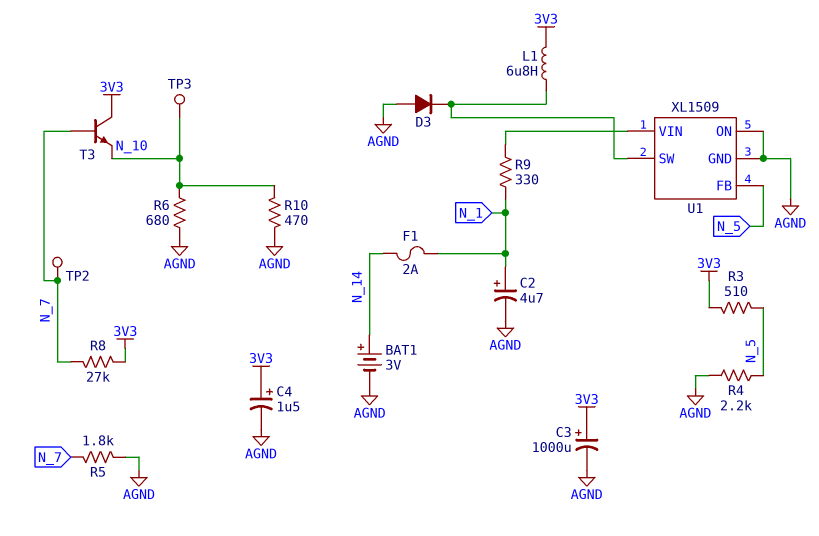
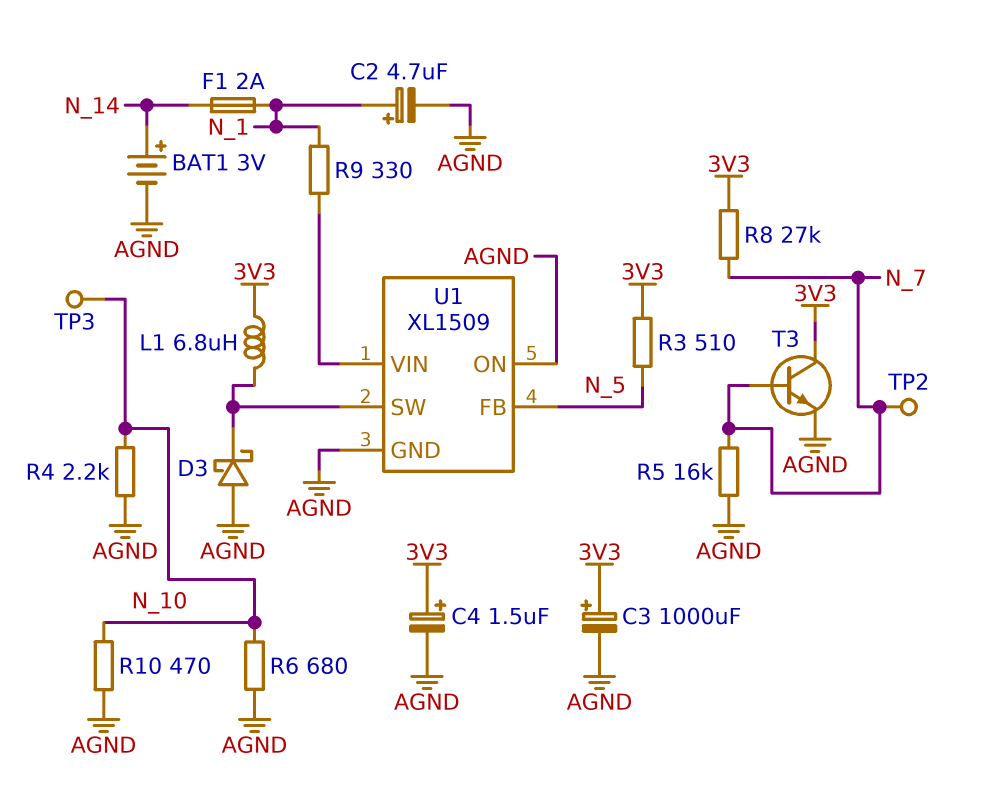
D3: diode (A AGND, K U1/SW) -> schottky (A AGND, K U1/SW)
R4: 2.2k (AGND, N_5) -> 2.2k (AGND, N_10)
R5: 1.8k (AGND, N_7) -> 16k (AGND, N_7)
T3: NPN (B N_7, C 3V3, E N_10) -> NPN (B N_7, C 3V3, E AGND)

